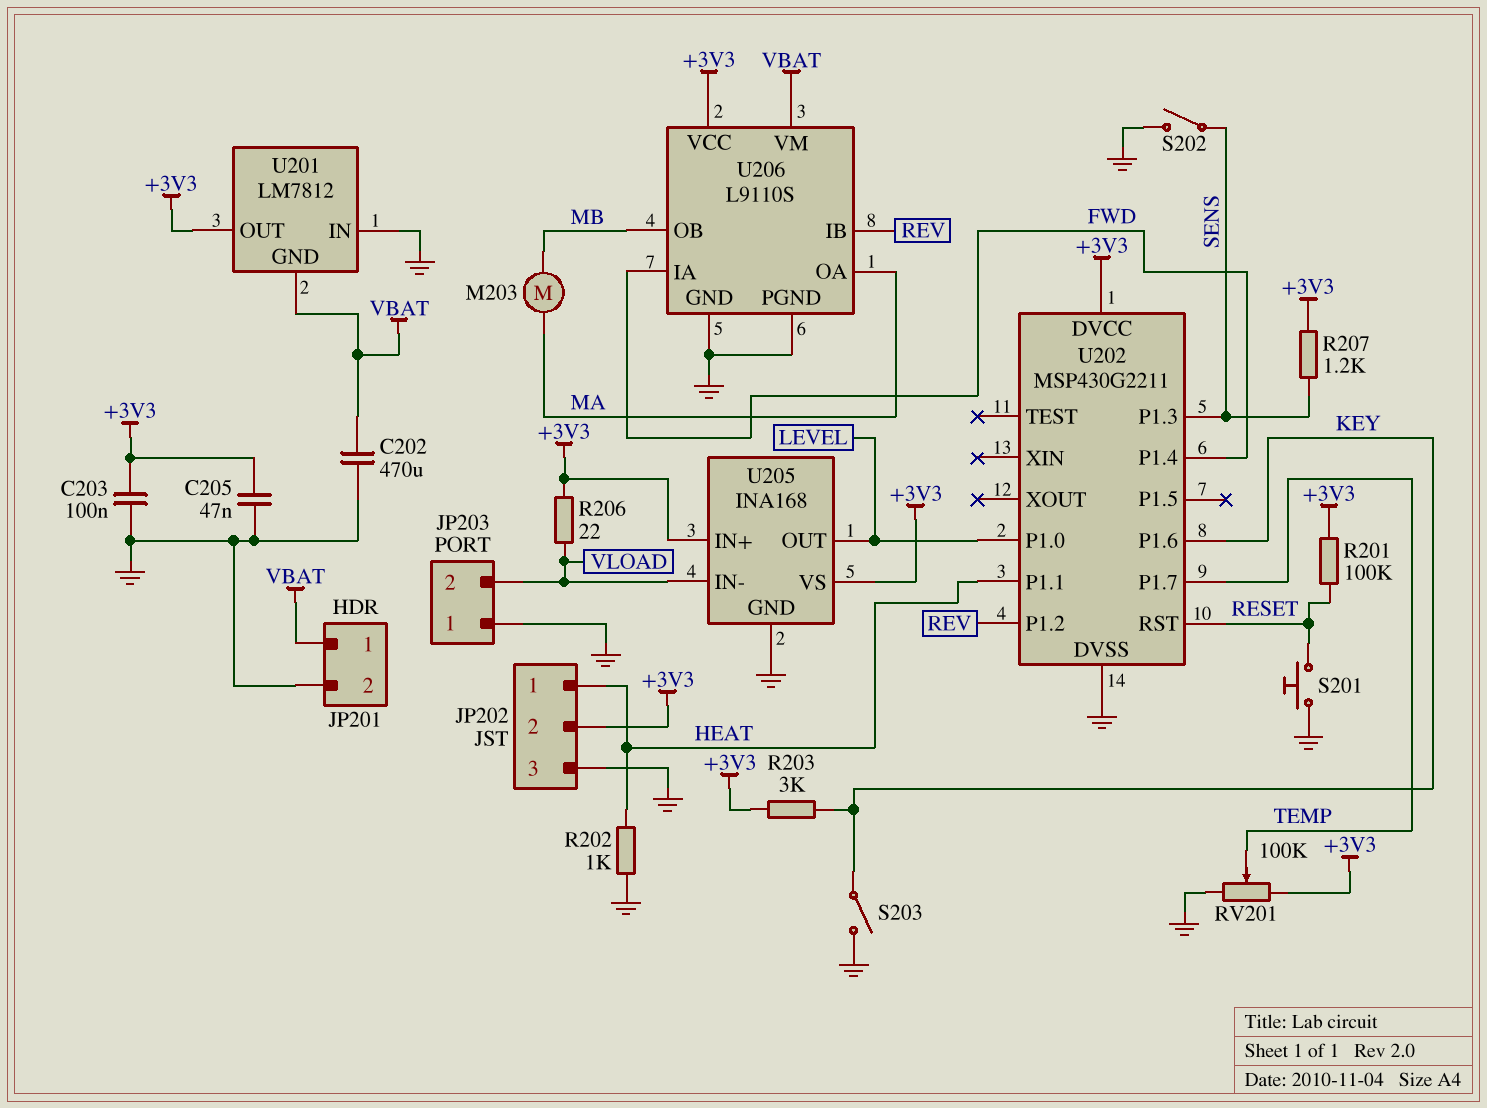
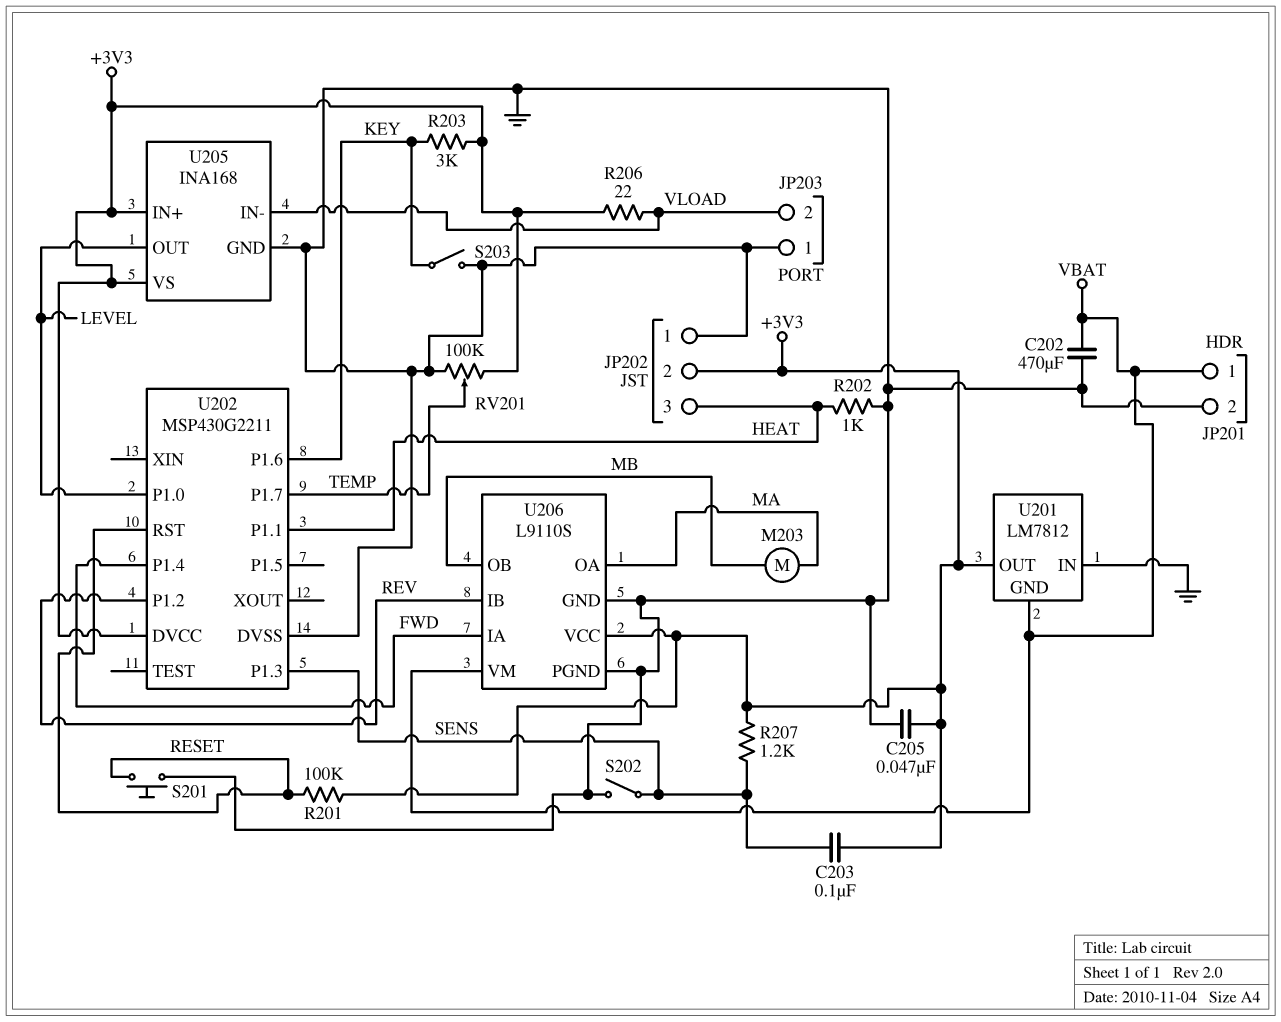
C203: 100nF (+3V3, GND) -> 100nF (+3V3, SENS)
JP202 pin 1: HEAT -> GND
JP202 pin 3: GND -> HEAT

